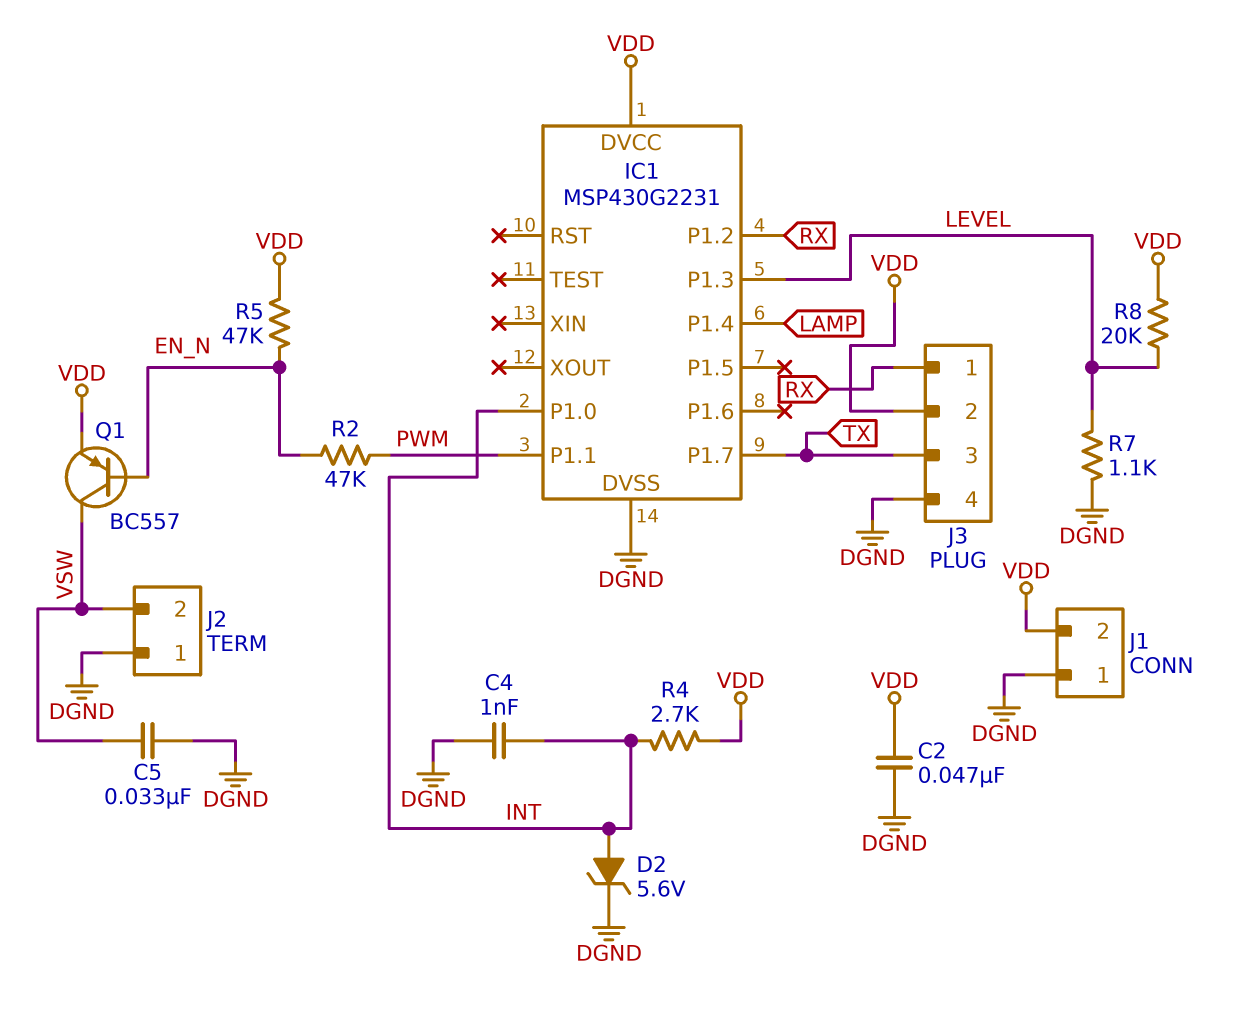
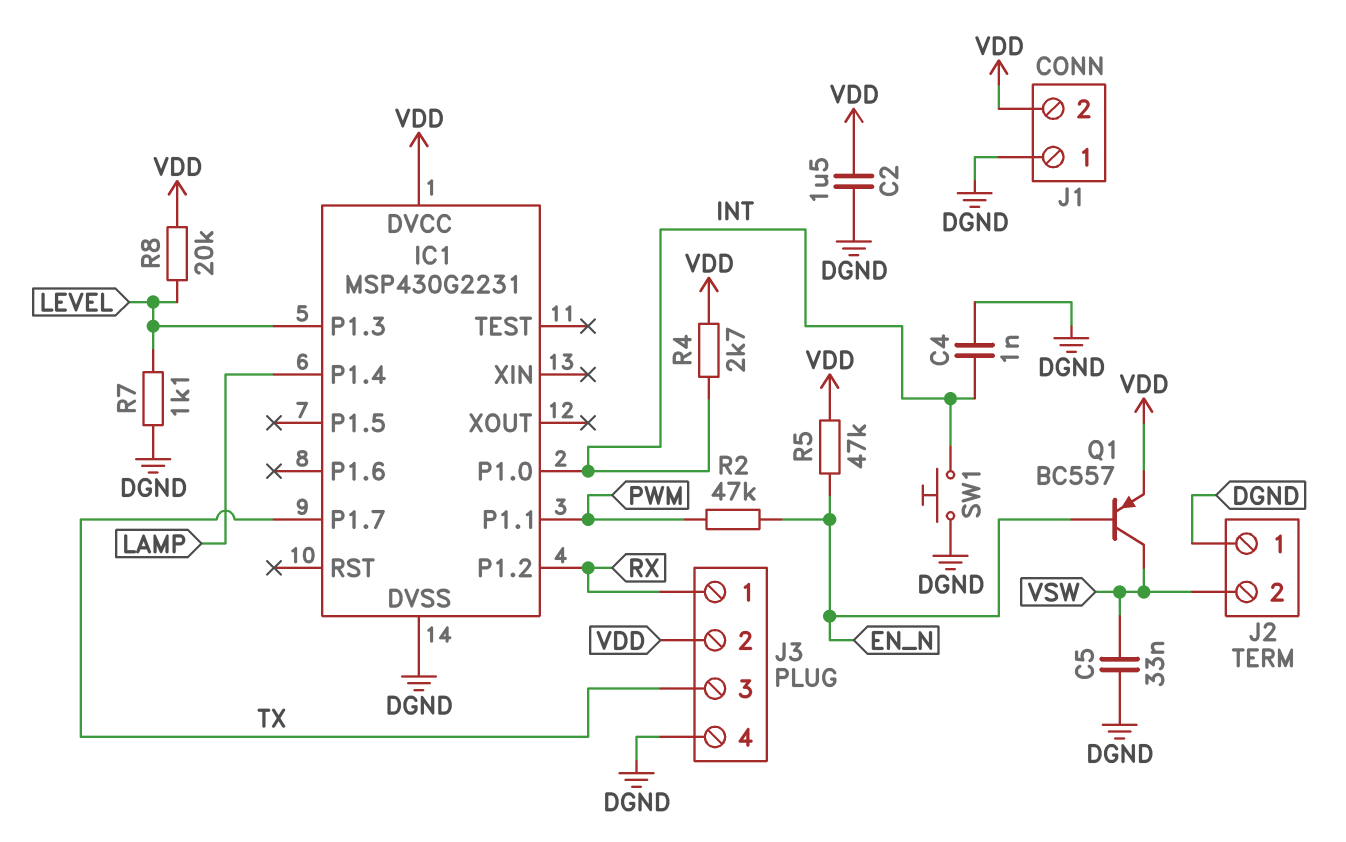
C2: 47nF (DGND, VDD) -> 1.5uF (DGND, VDD)
D2: zener 5.6V (A INT, K DGND) -> none
SW1: none -> button (DGND, INT)

